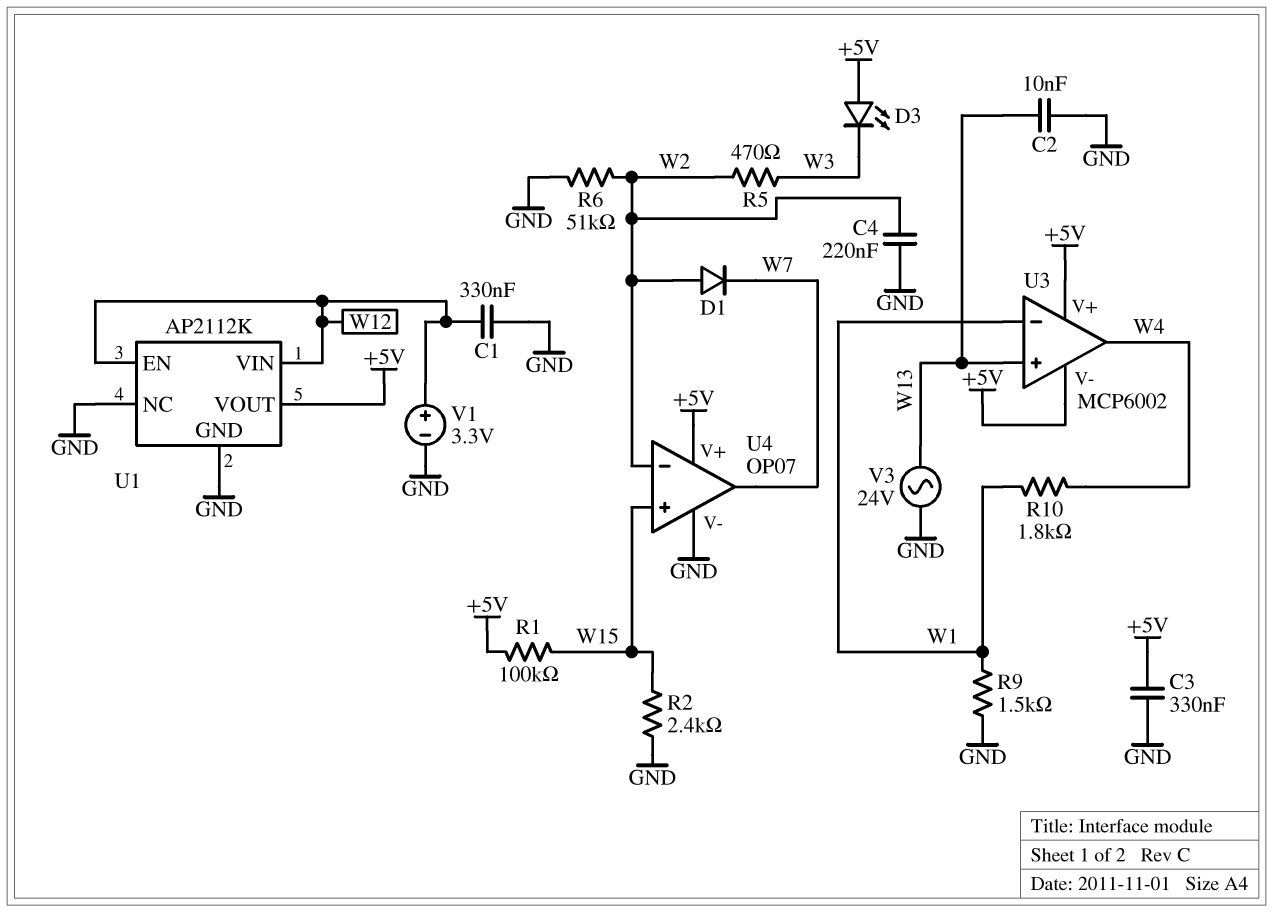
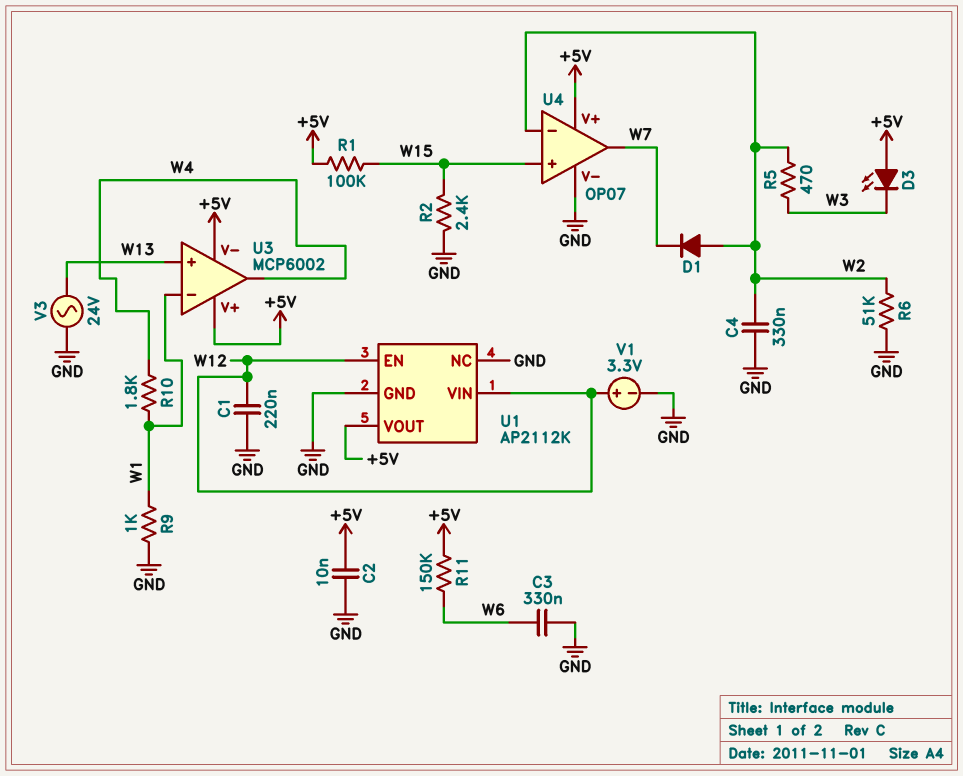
C1: 330nF (GND, W12) -> 220nF (GND, W12)
C2: 10nF (GND, W13) -> 10nF (+5V, GND)
C3: 330nF (+5V, GND) -> 330nF (GND, W6)
C4: 220nF (GND, W2) -> 330nF (GND, W2)
R9: 1.5k (GND, W1) -> 1k (GND, W1)
R11: none -> 150k (+5V, W6)

